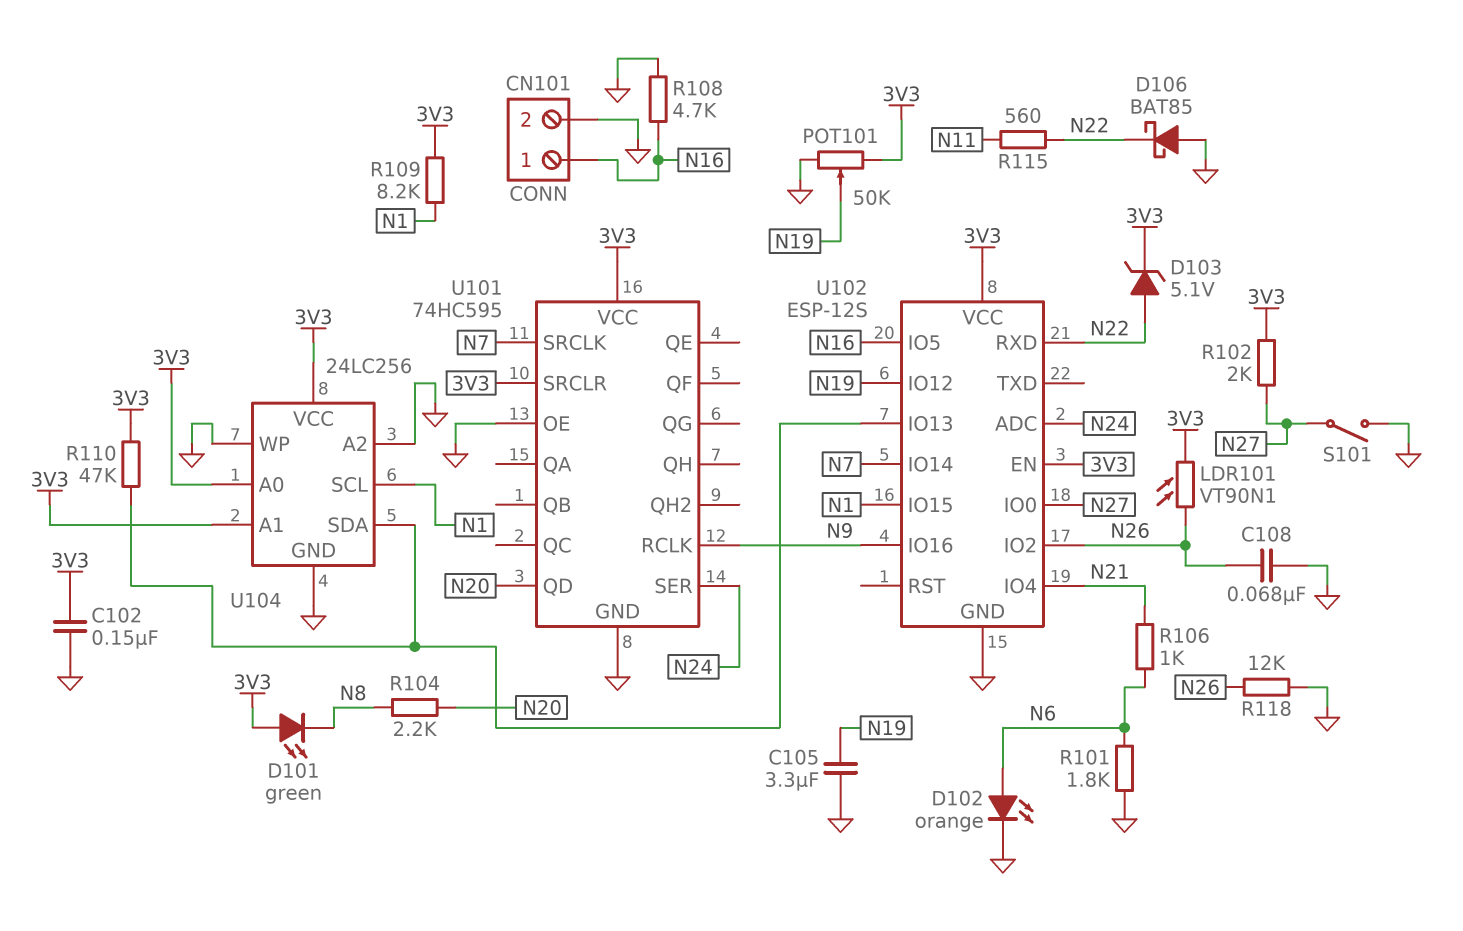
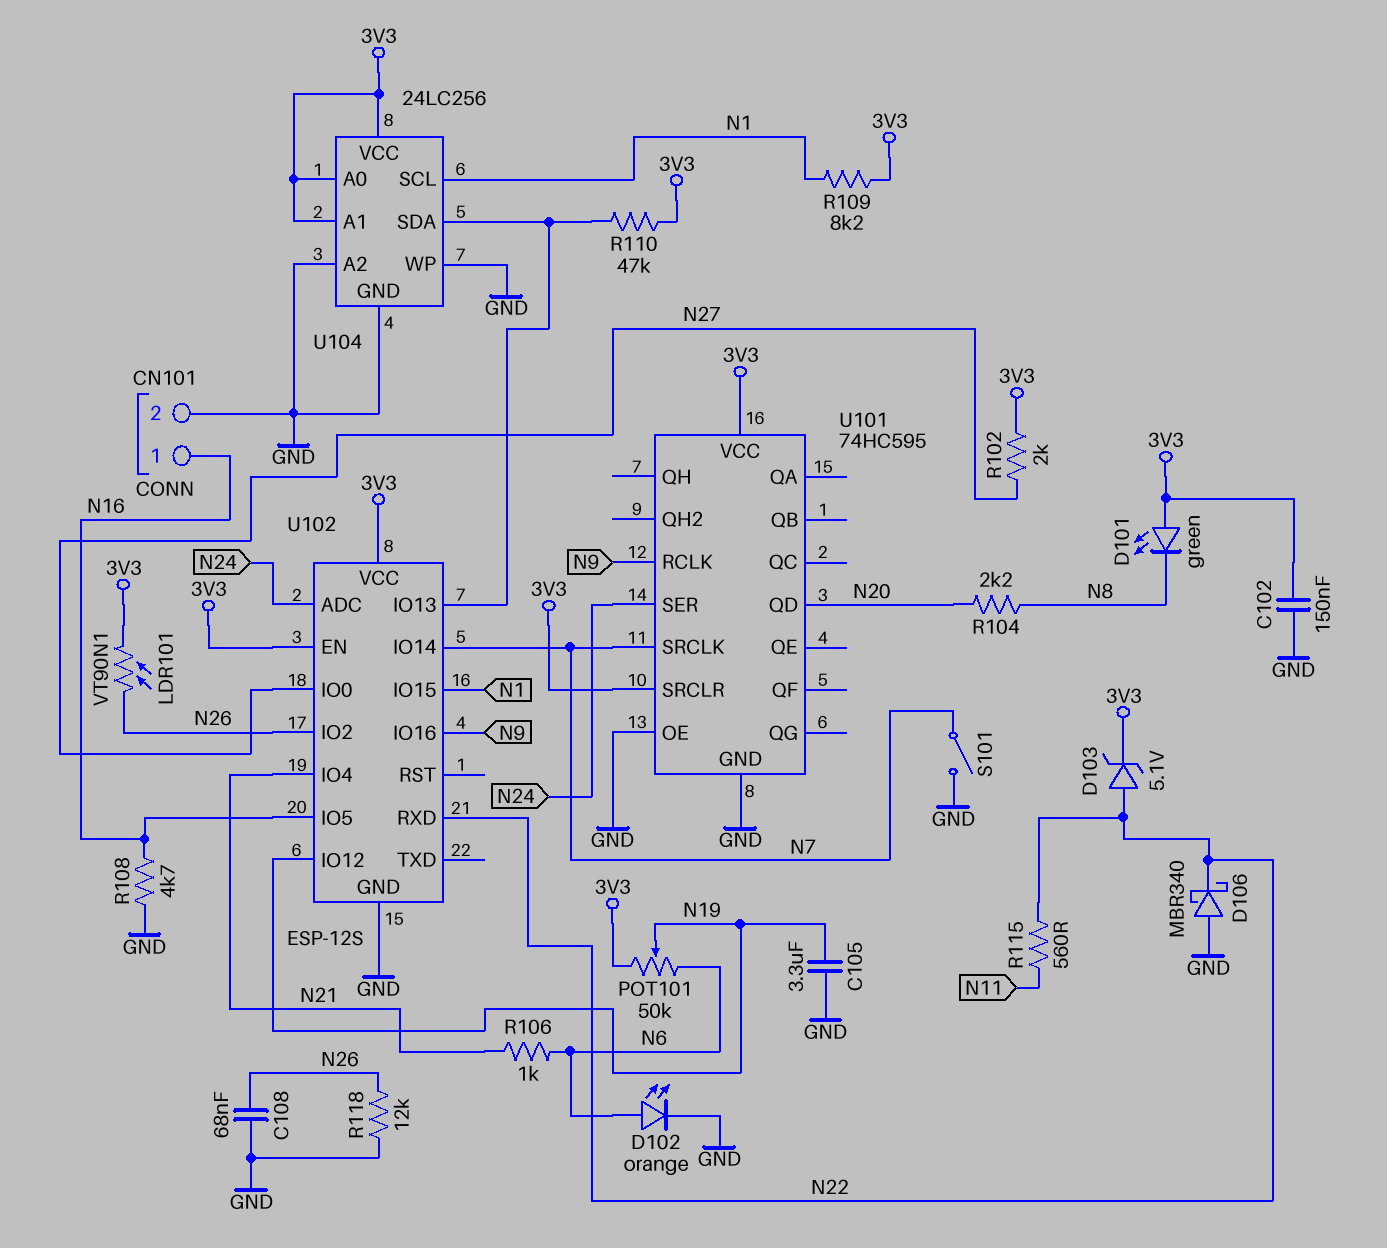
D106: schottky BAT85 (A GND, K N22) -> schottky MBR340 (A GND, K N22)
POT101: 50k (3V3, GND, wiper N19) -> 50k (3V3, N6, wiper N19)
R101: 1.8k (GND, N6) -> none
S101: switch (GND, N27) -> switch (GND, N7)

